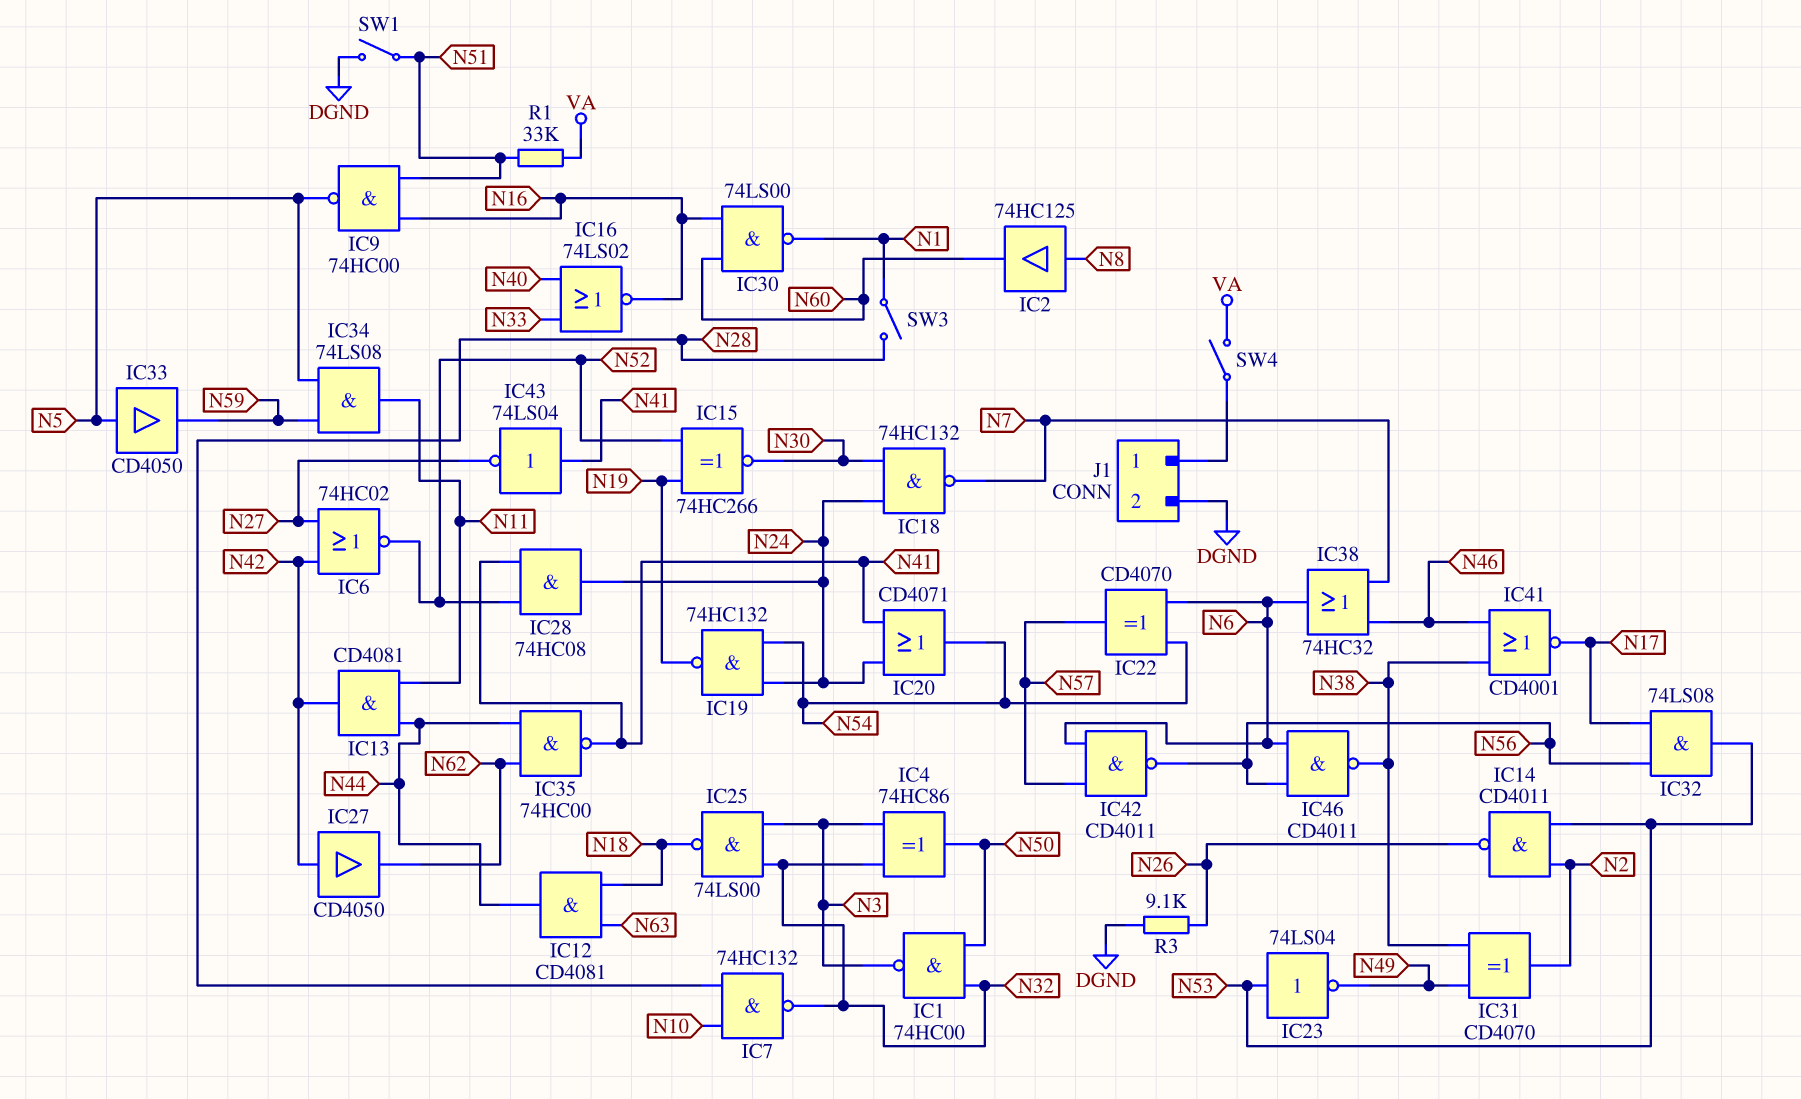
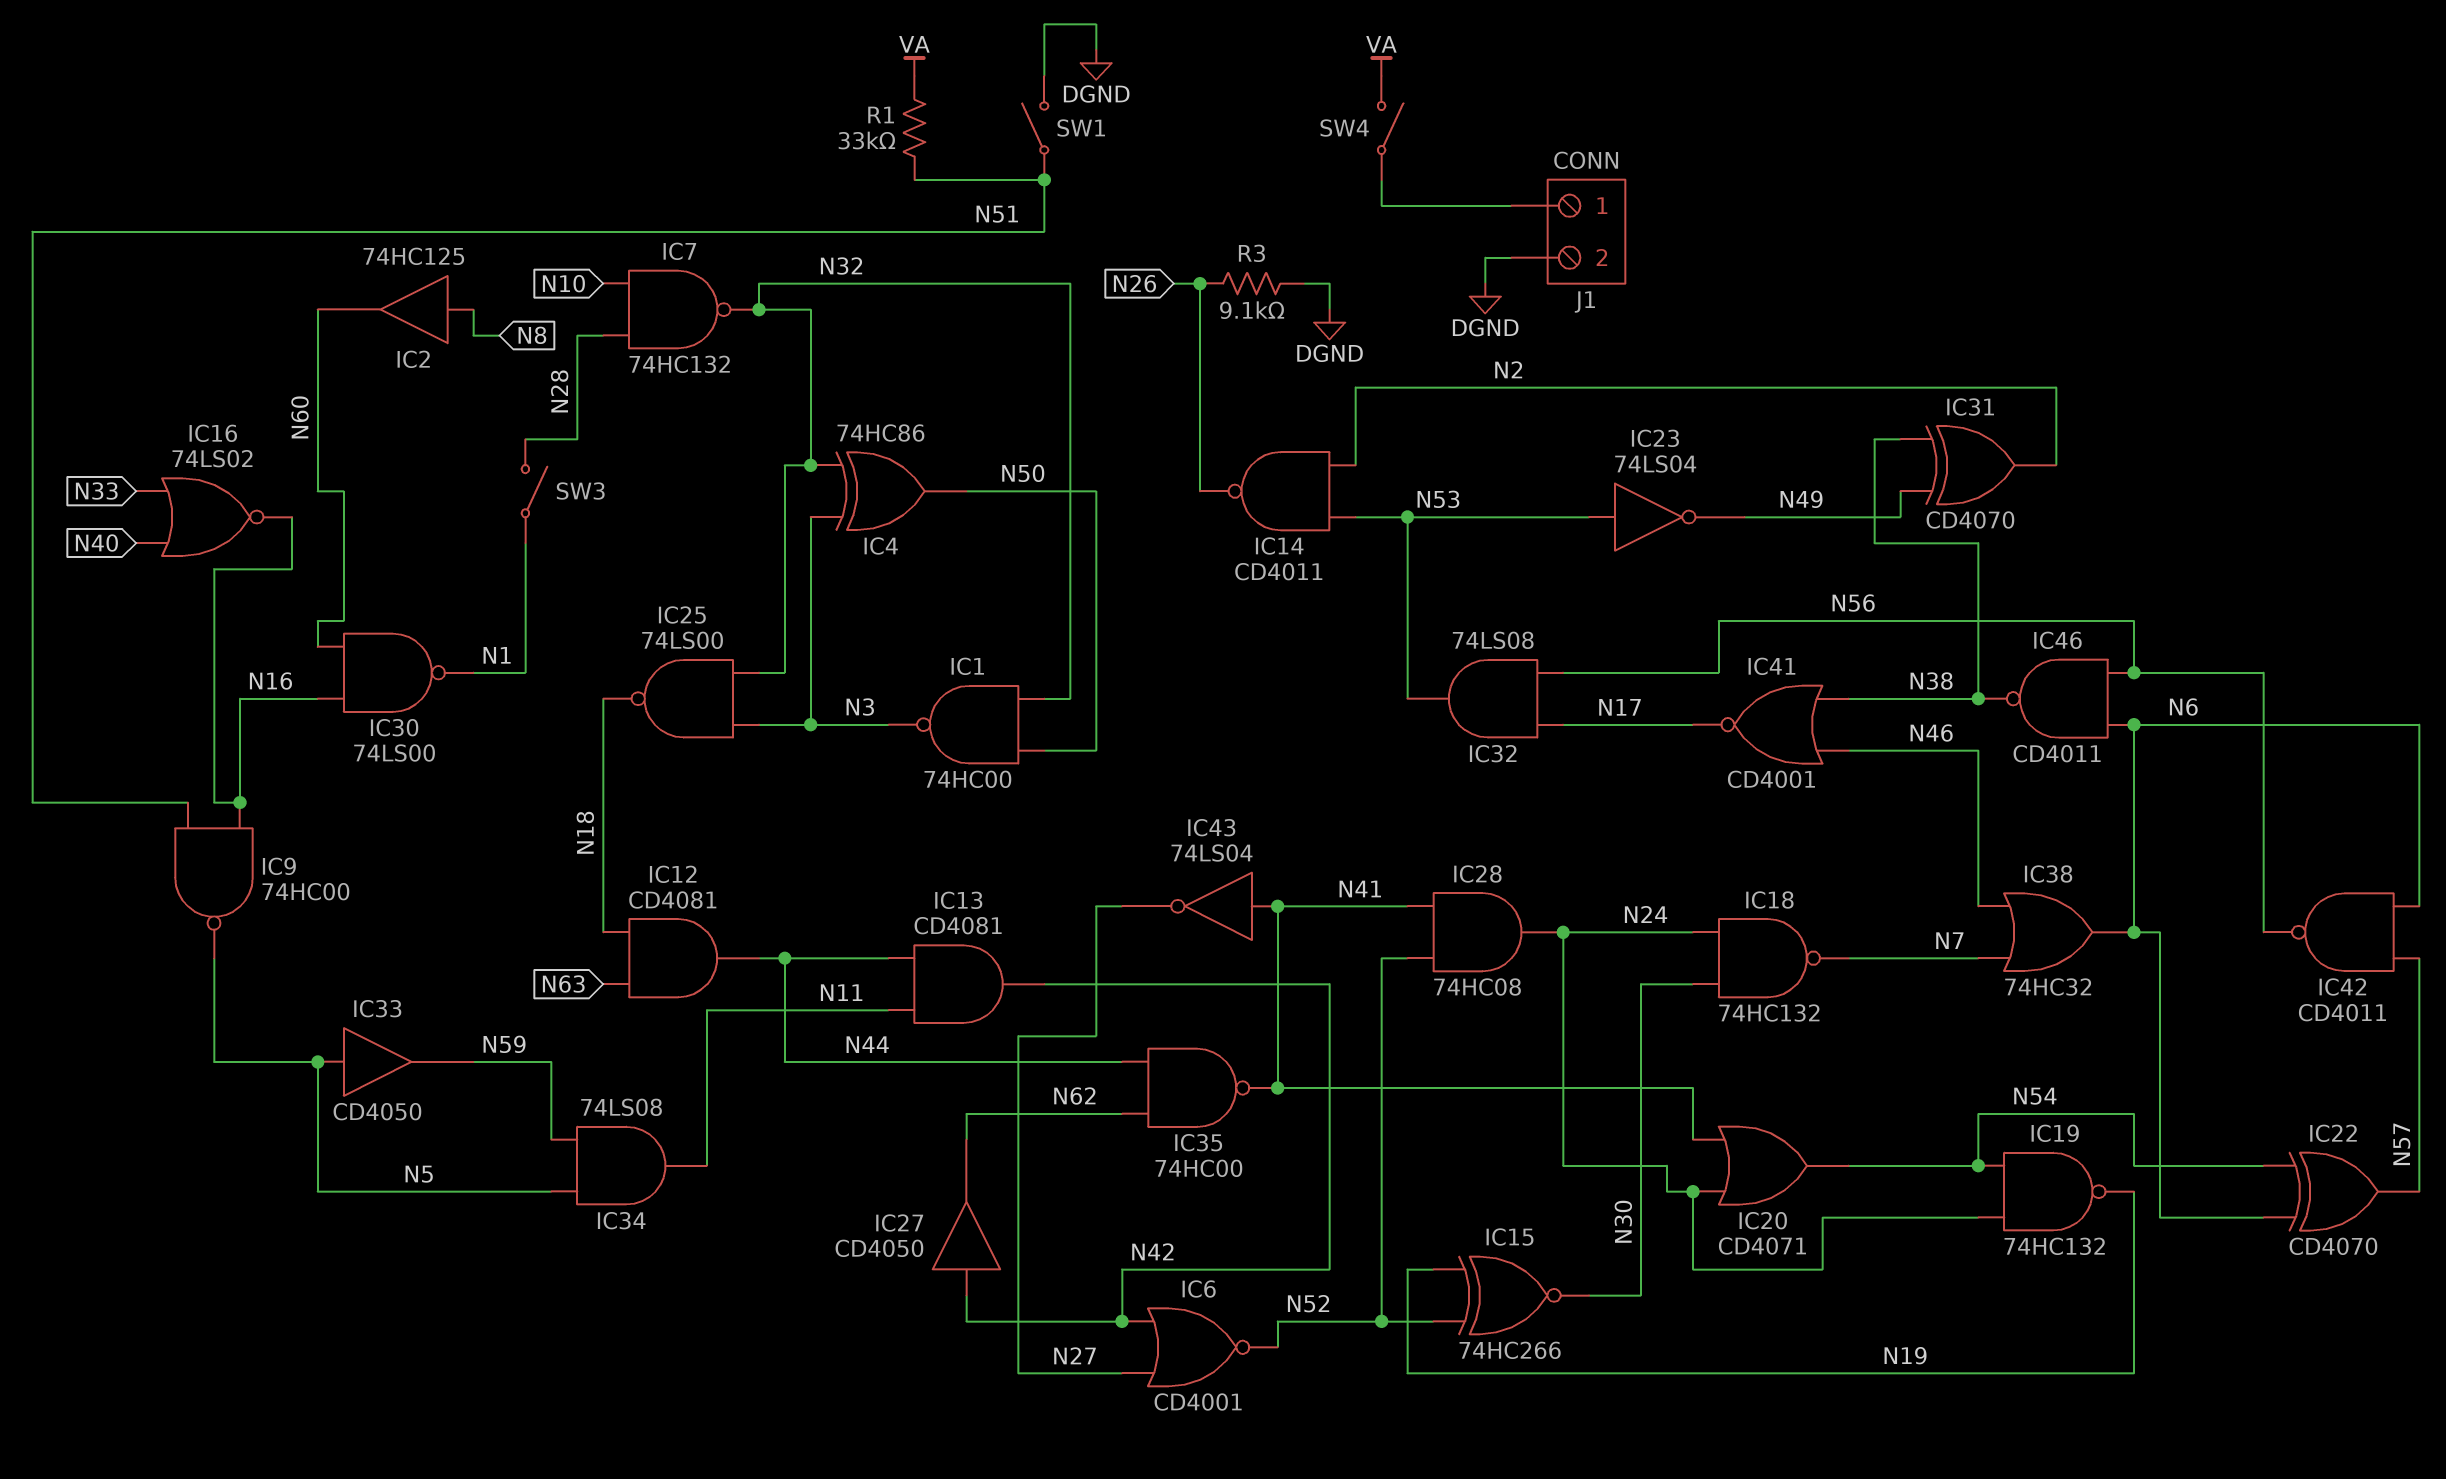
IC6: NOR 74HC02 (in N27, in N42, out N52) -> NOR CD4001 (in N27, in N42, out N52)

